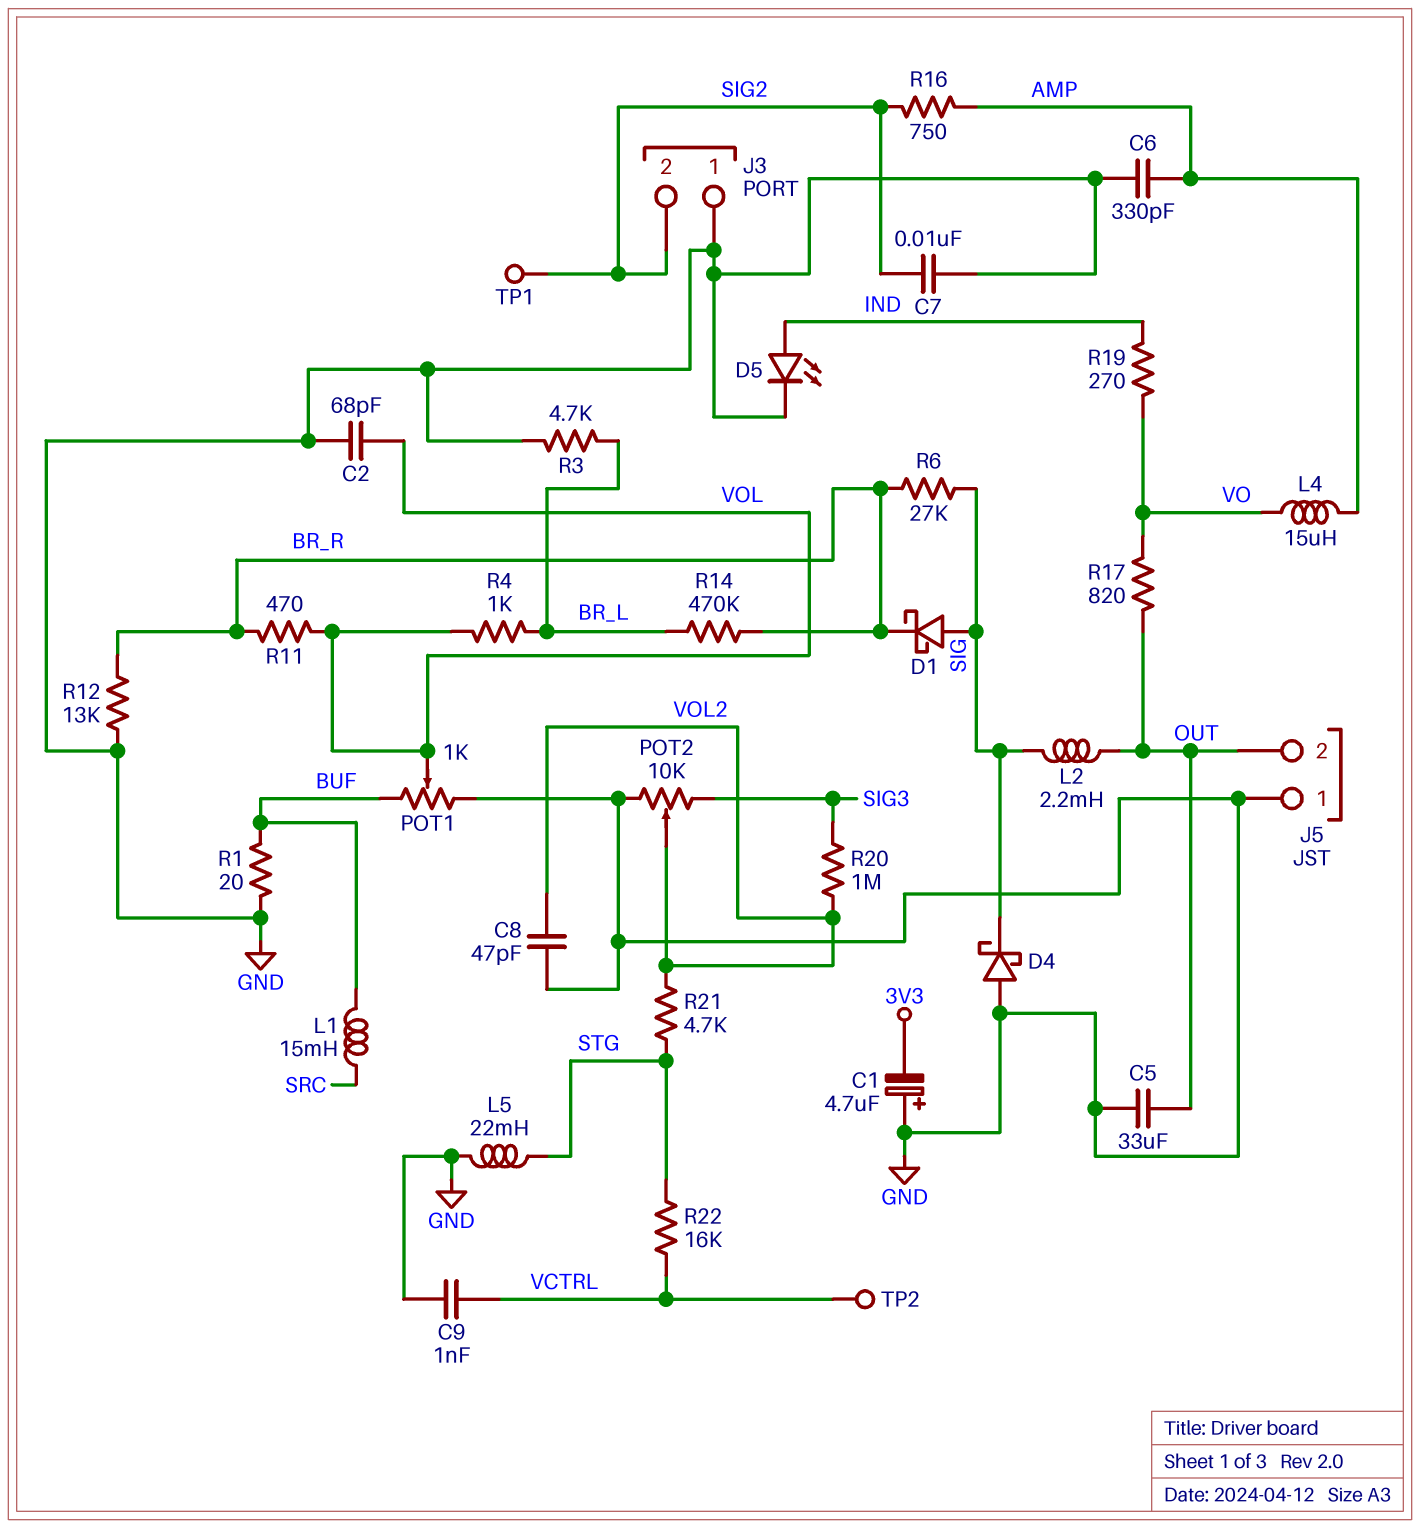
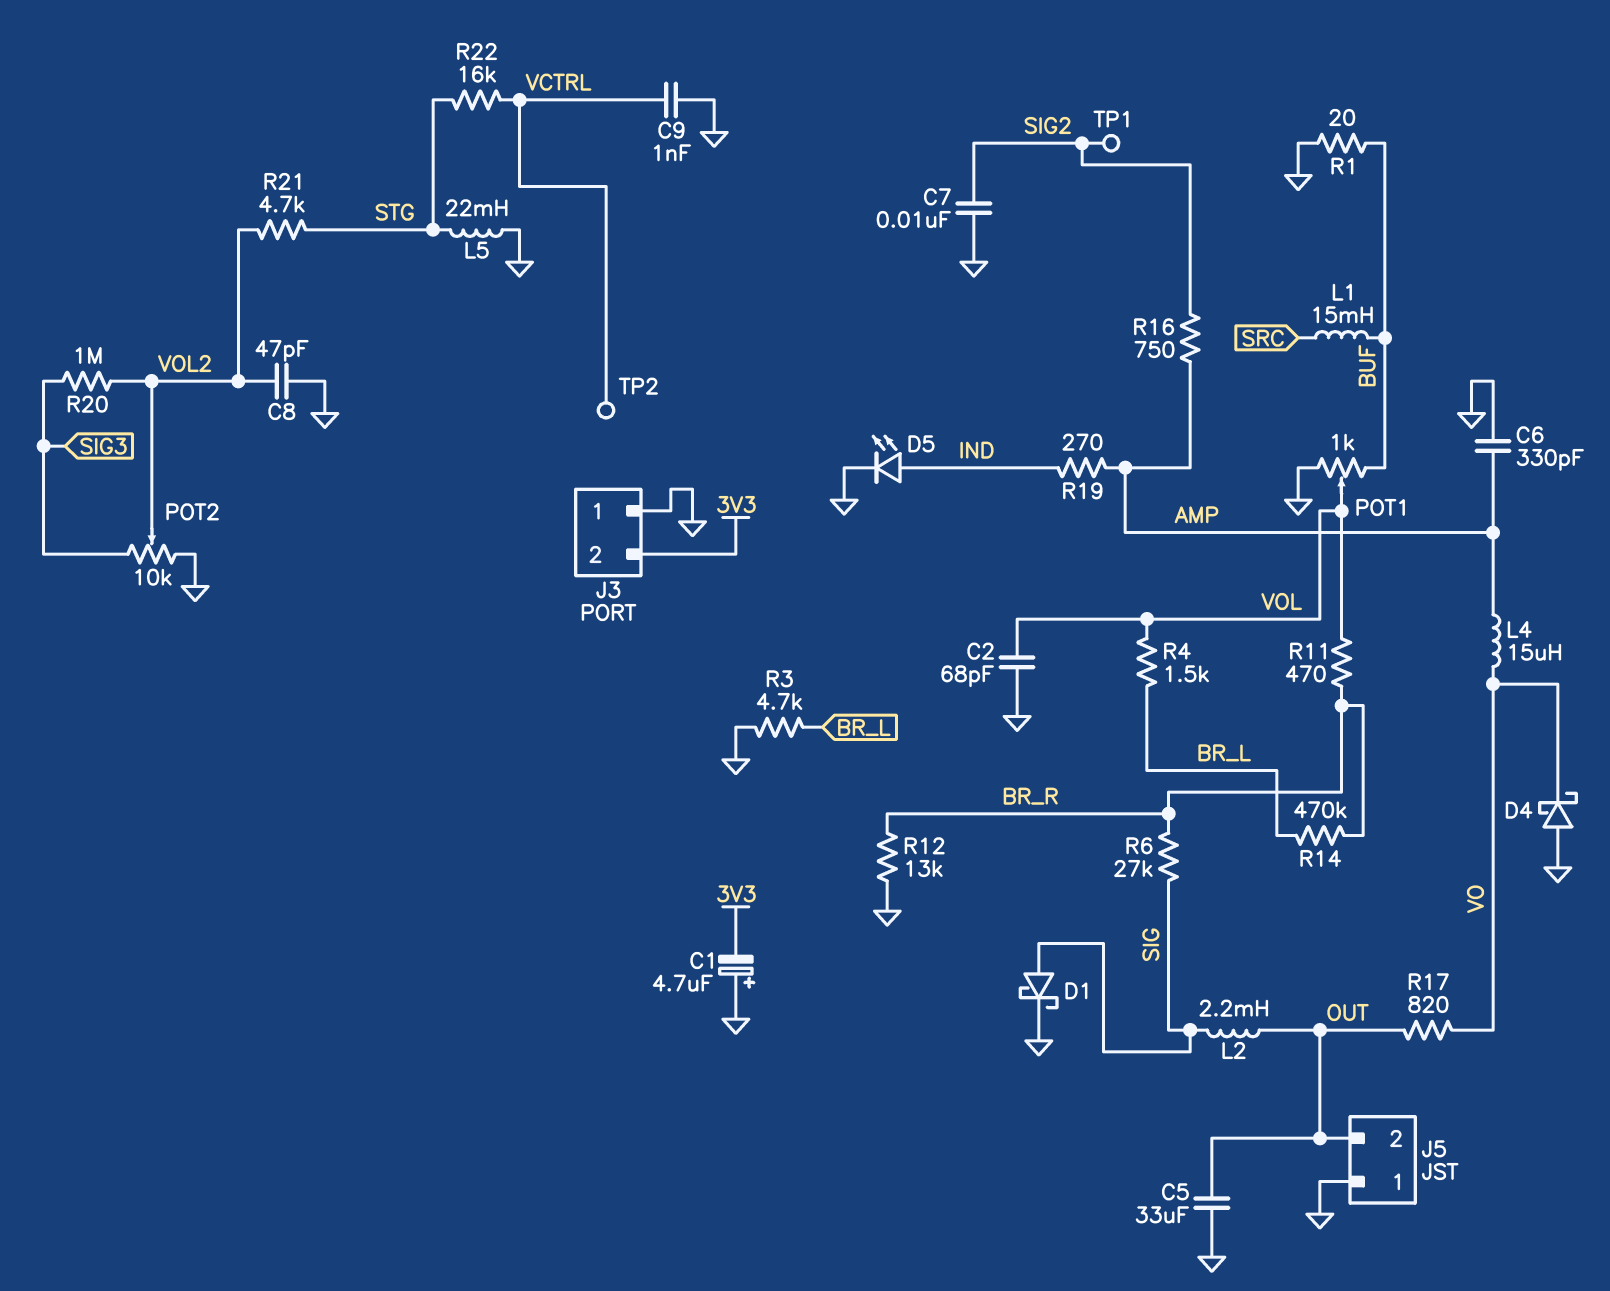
D1: schottky (A SIG, K BR_R) -> schottky (A SIG, K GND)
D4: schottky (A GND, K SIG) -> schottky (A GND, K VO)
J3 pin 2: SIG2 -> 3V3
R4: 1k (BR_L, VOL) -> 1.5k (BR_L, VOL)
R19: 270 (IND, VO) -> 270 (AMP, IND)

